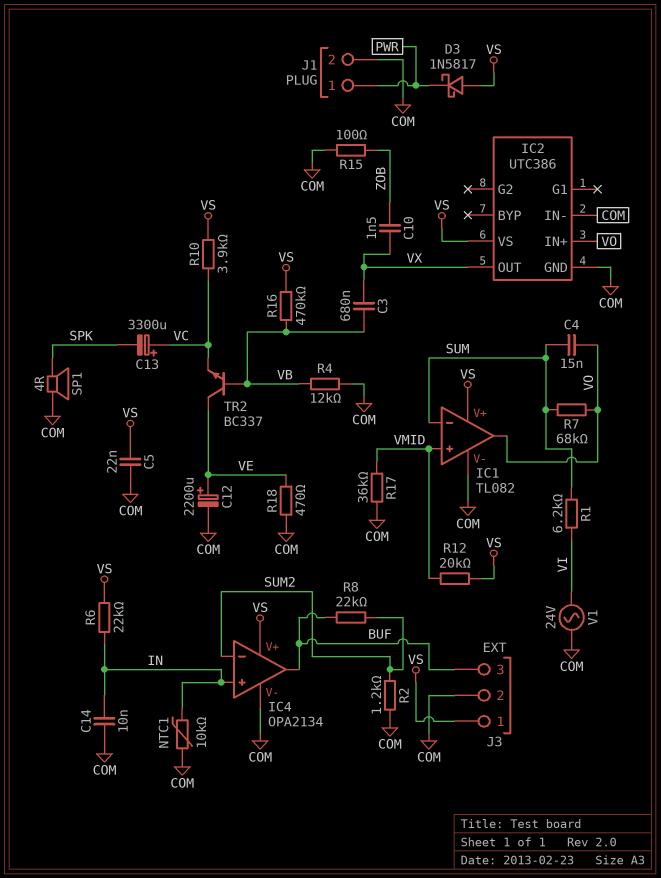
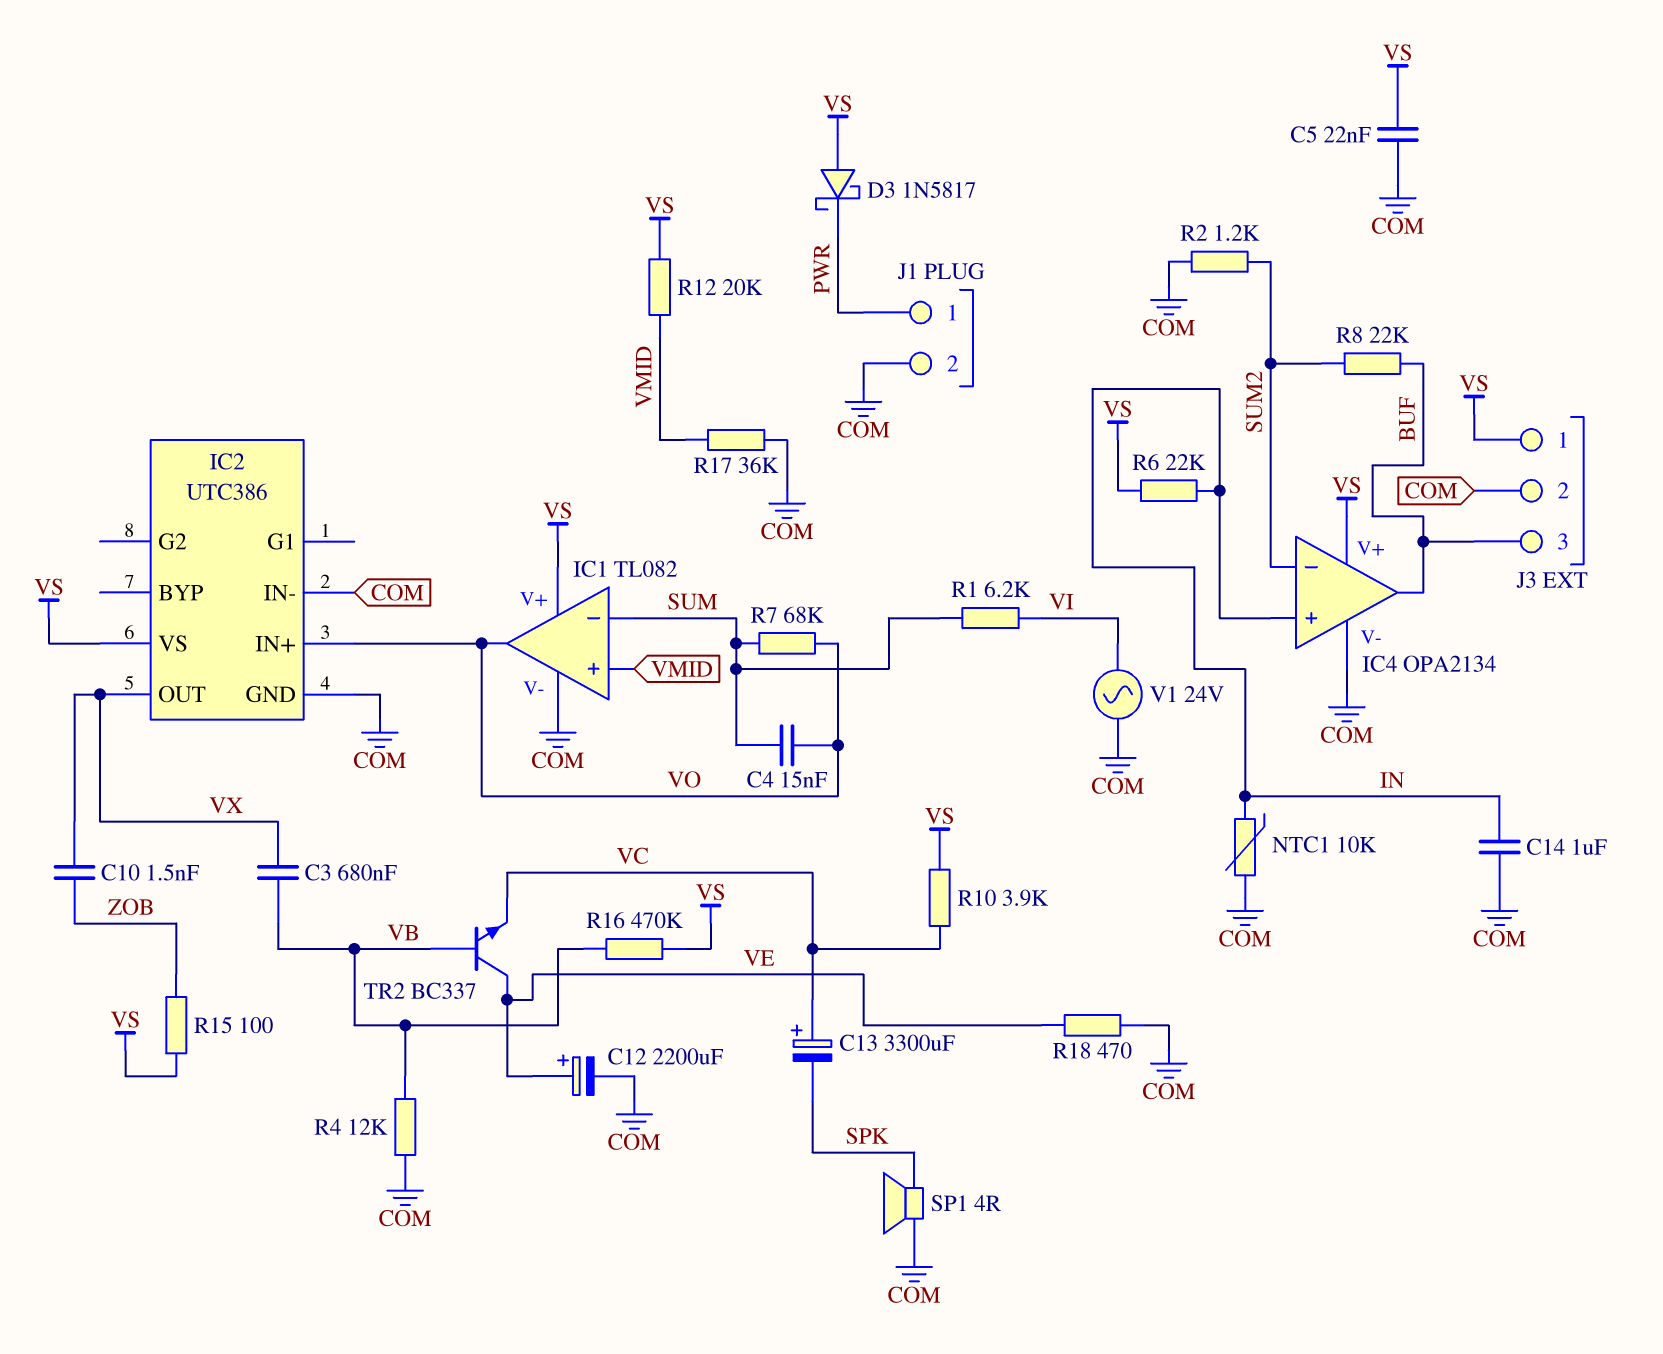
C14: 10nF (COM, IN) -> 1uF (COM, IN)
R15: 100 (COM, ZOB) -> 100 (VS, ZOB)

